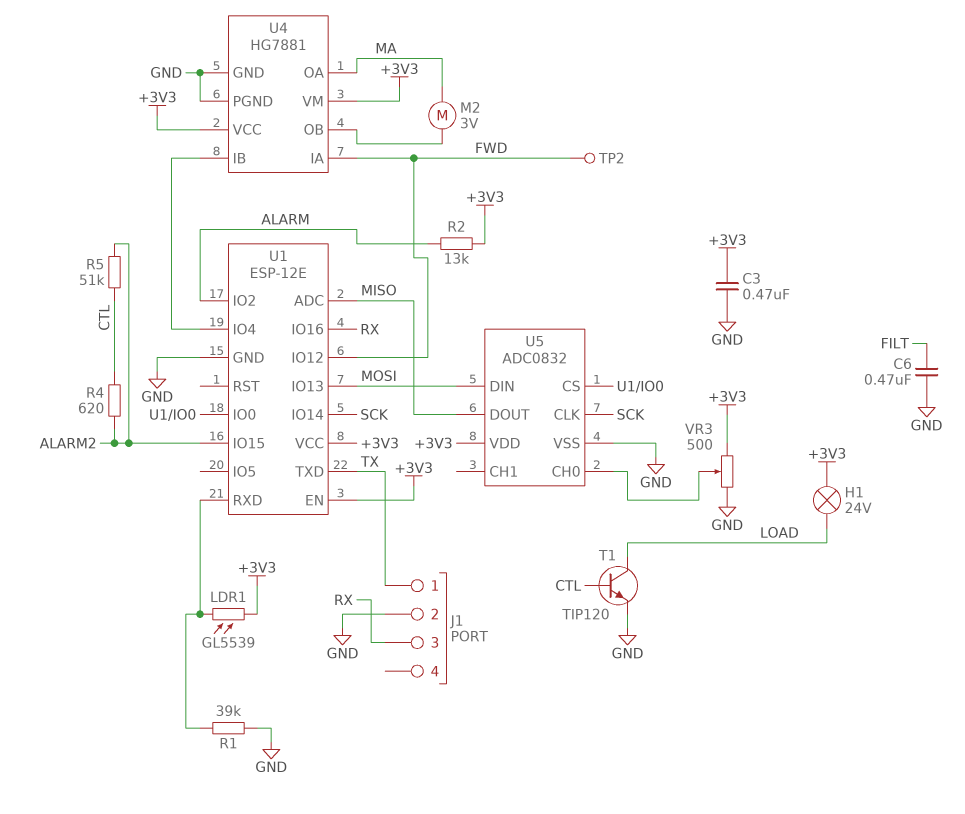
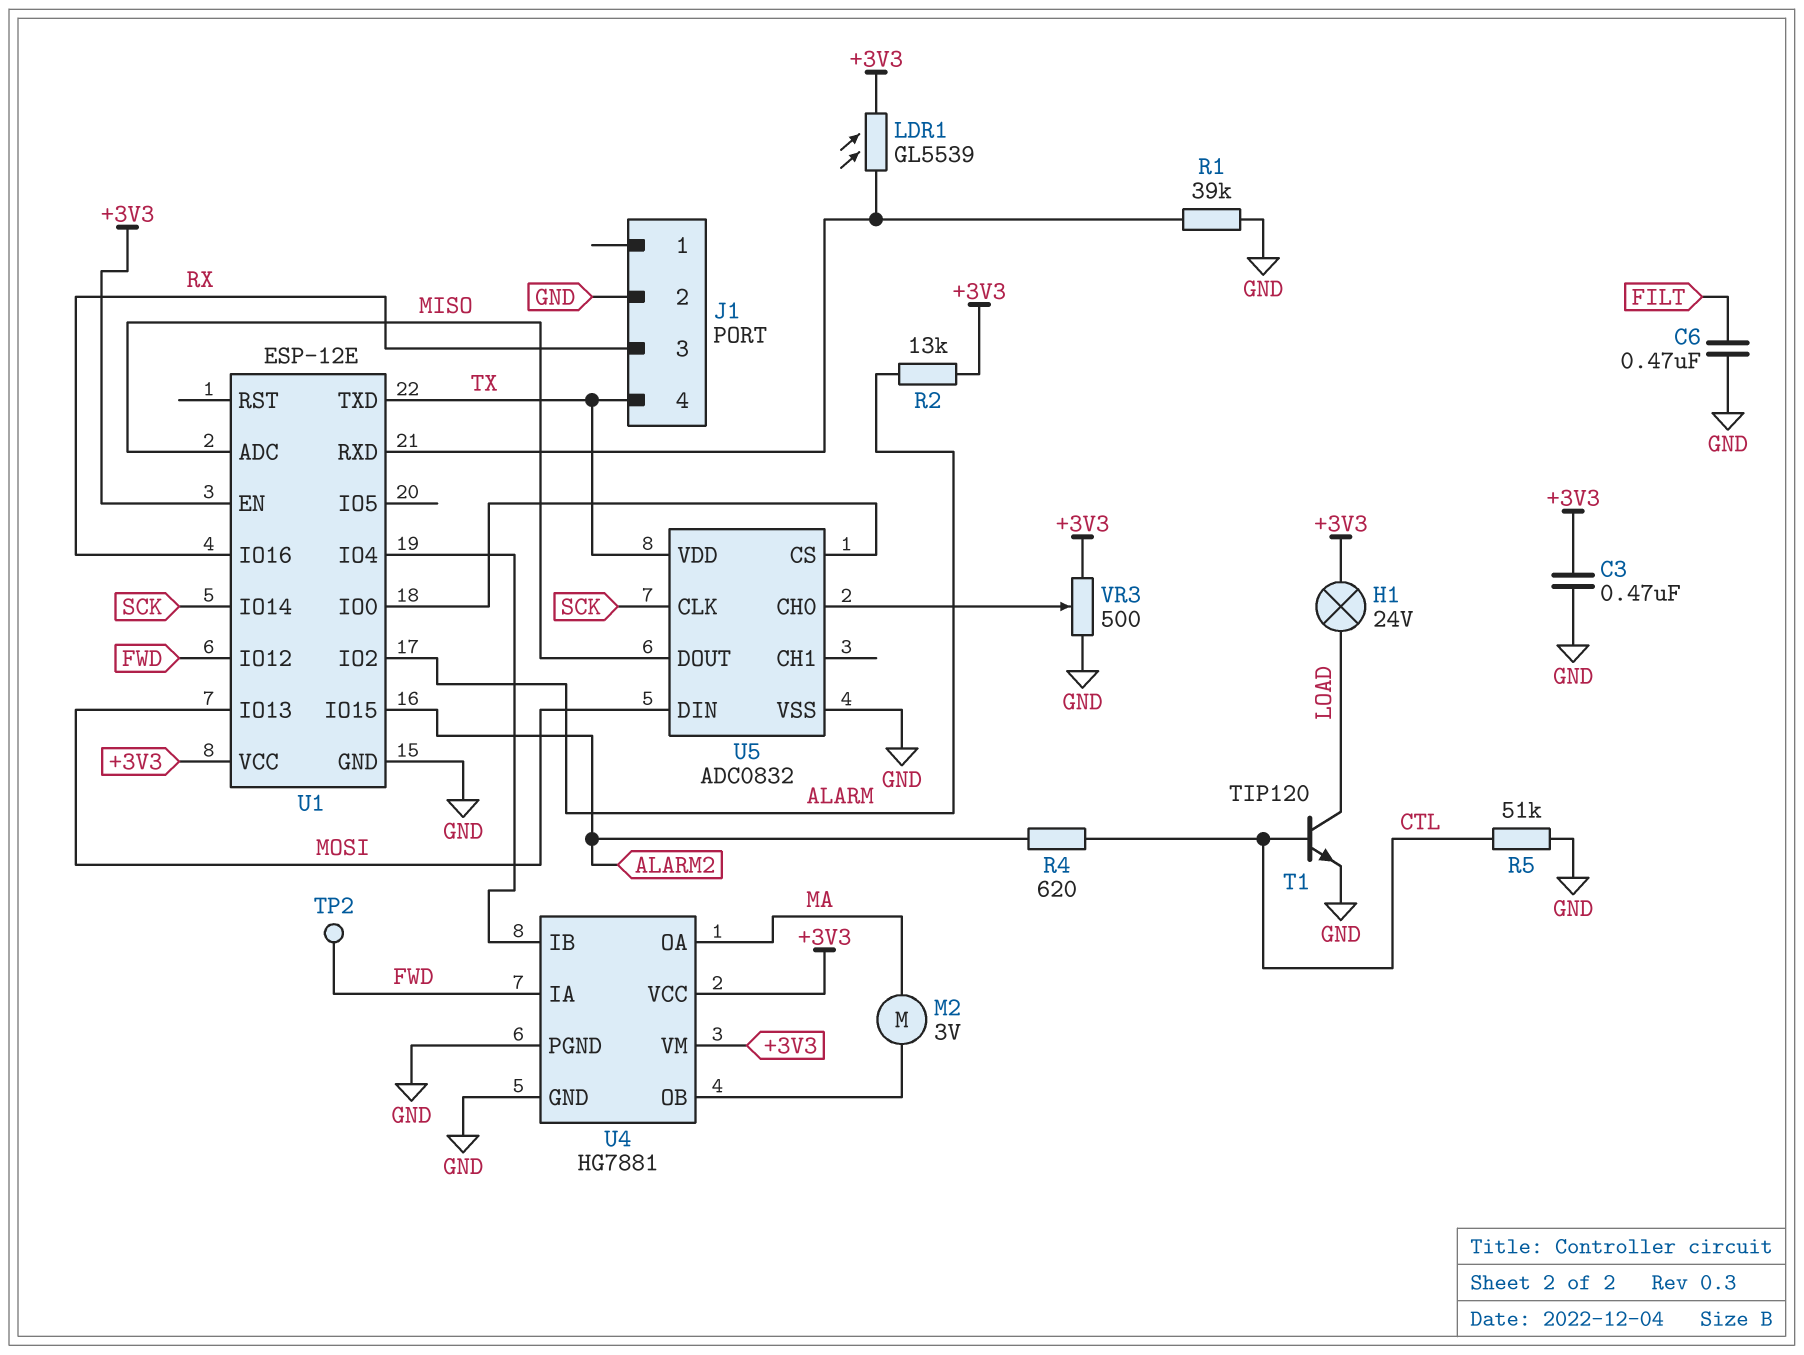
J1 pin 1: TX -> none
J1 pin 4: none -> TX
R5: 51k (ALARM2, CTL) -> 51k (CTL, GND)
U5 pin VDD: +3V3 -> TX

